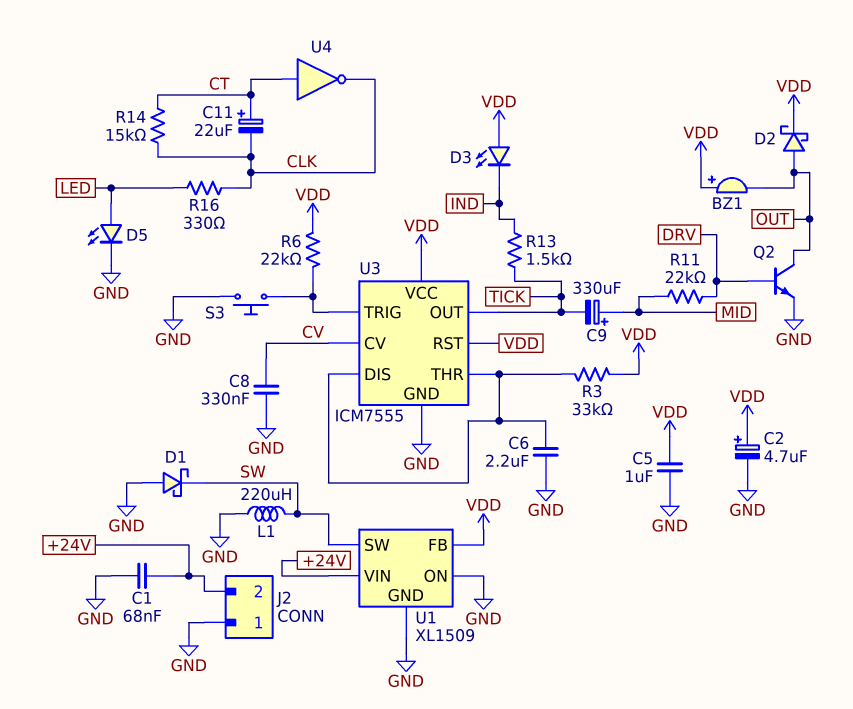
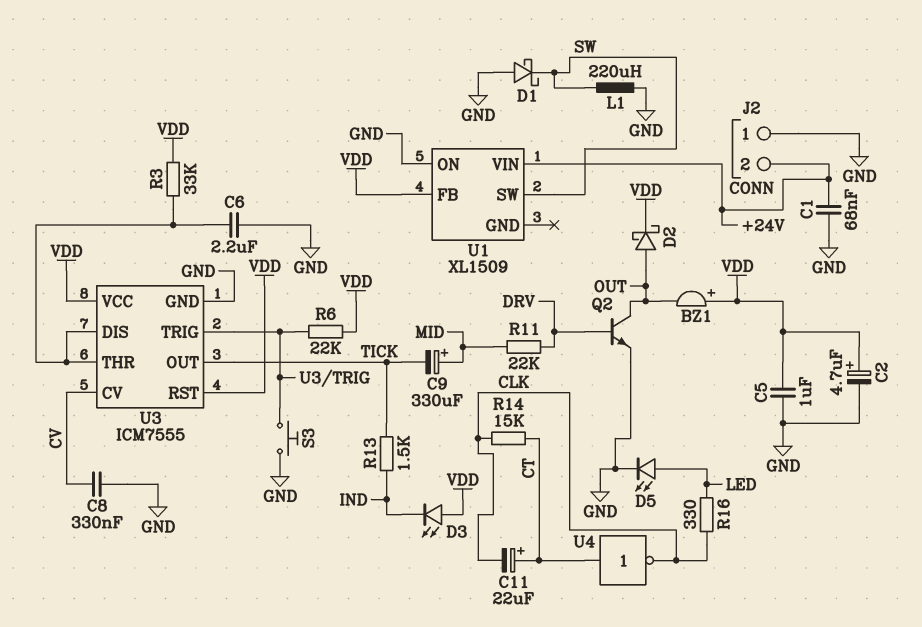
U1 pin GND: GND -> none

